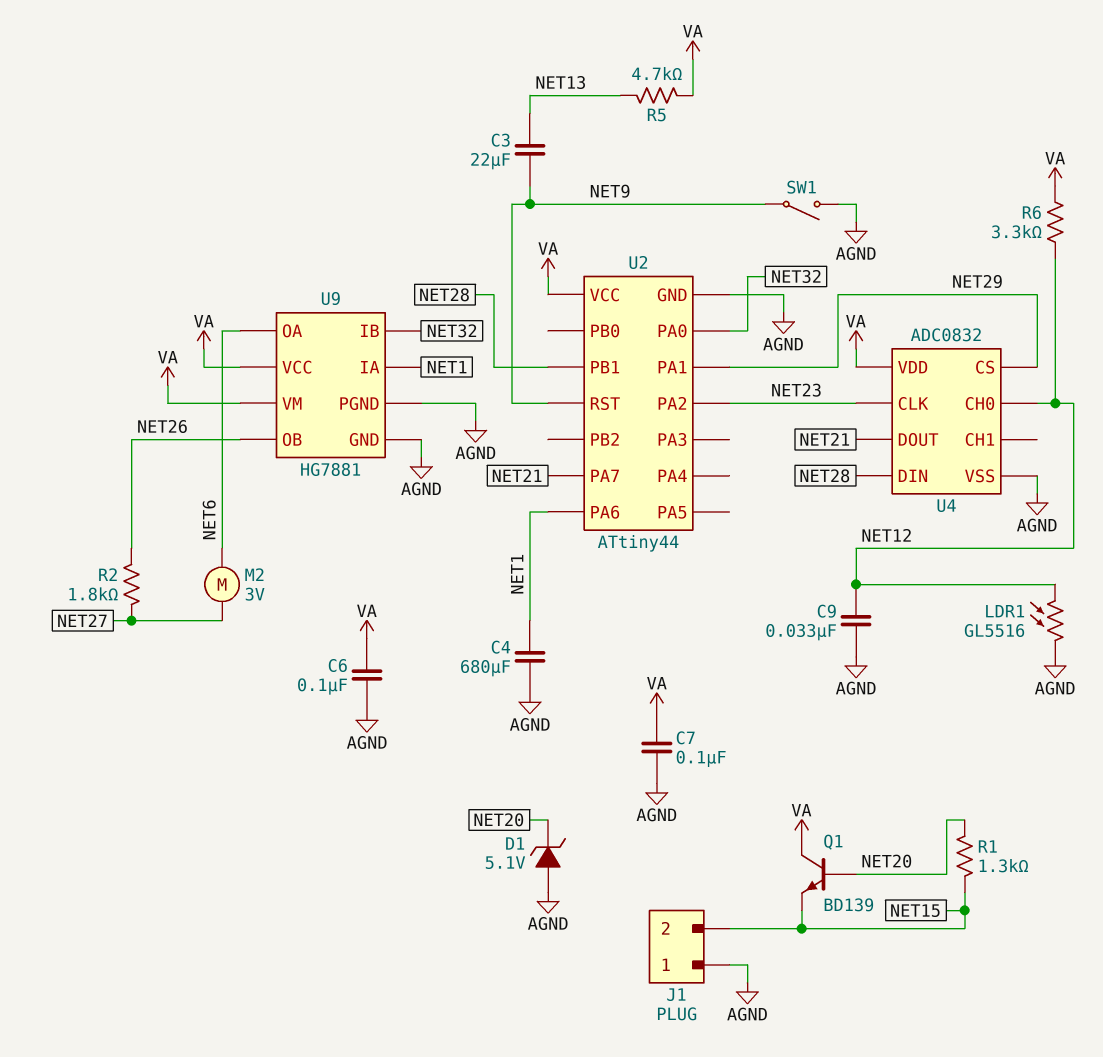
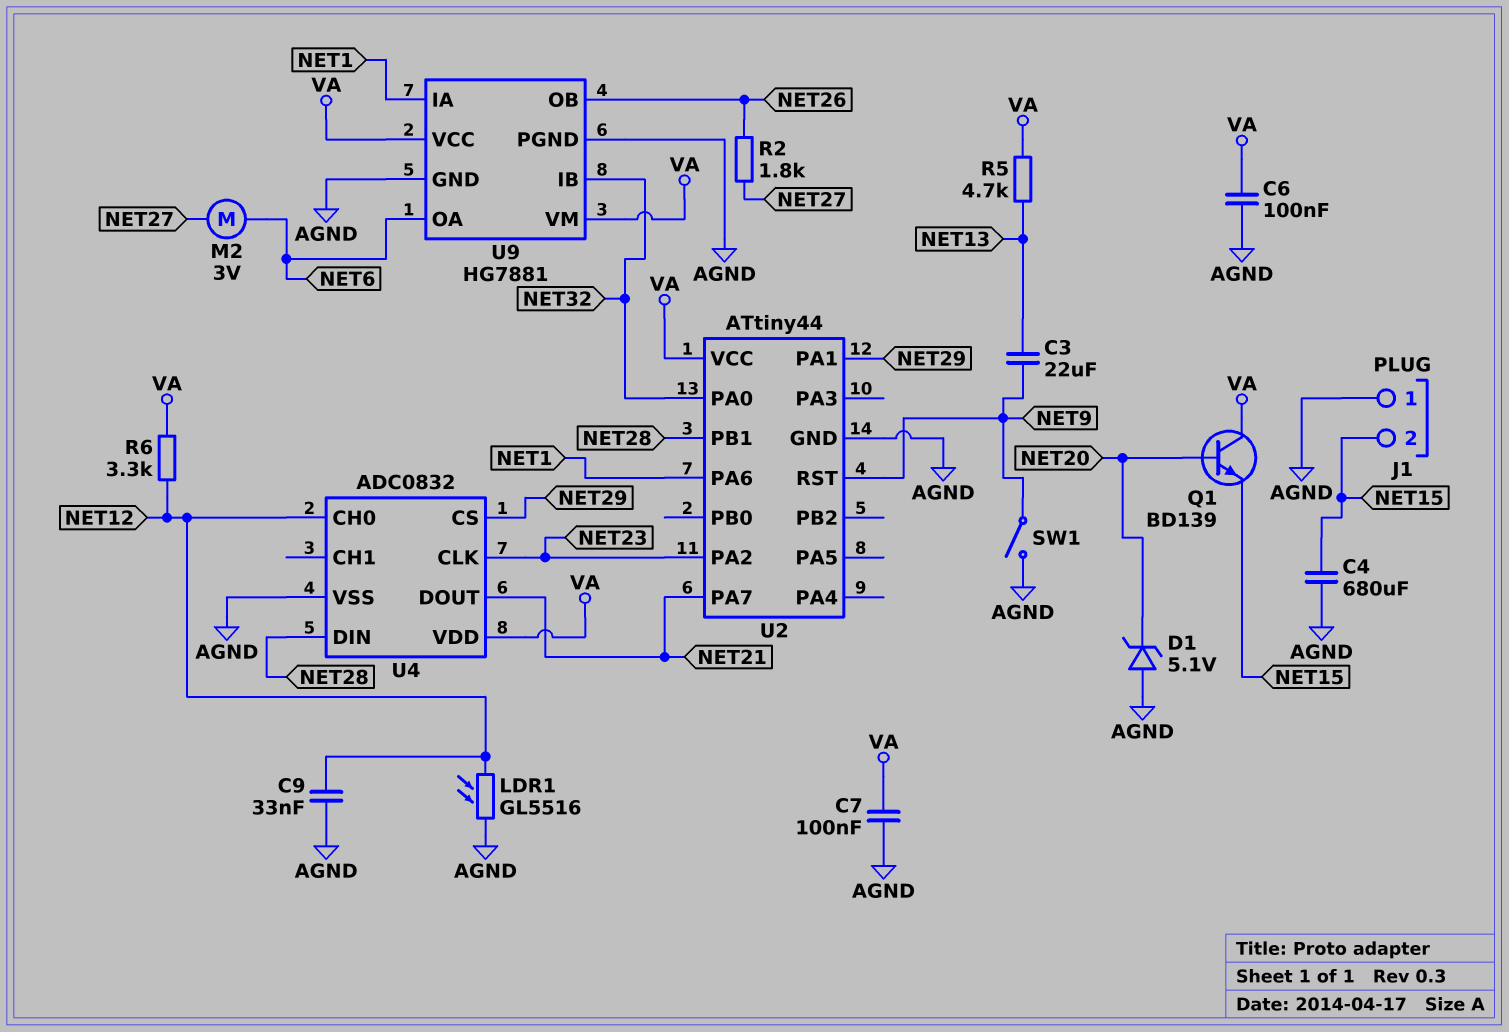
C4: 680uF (AGND, NET1) -> 680uF (AGND, NET15)
R1: 1.3k (NET15, NET20) -> none

